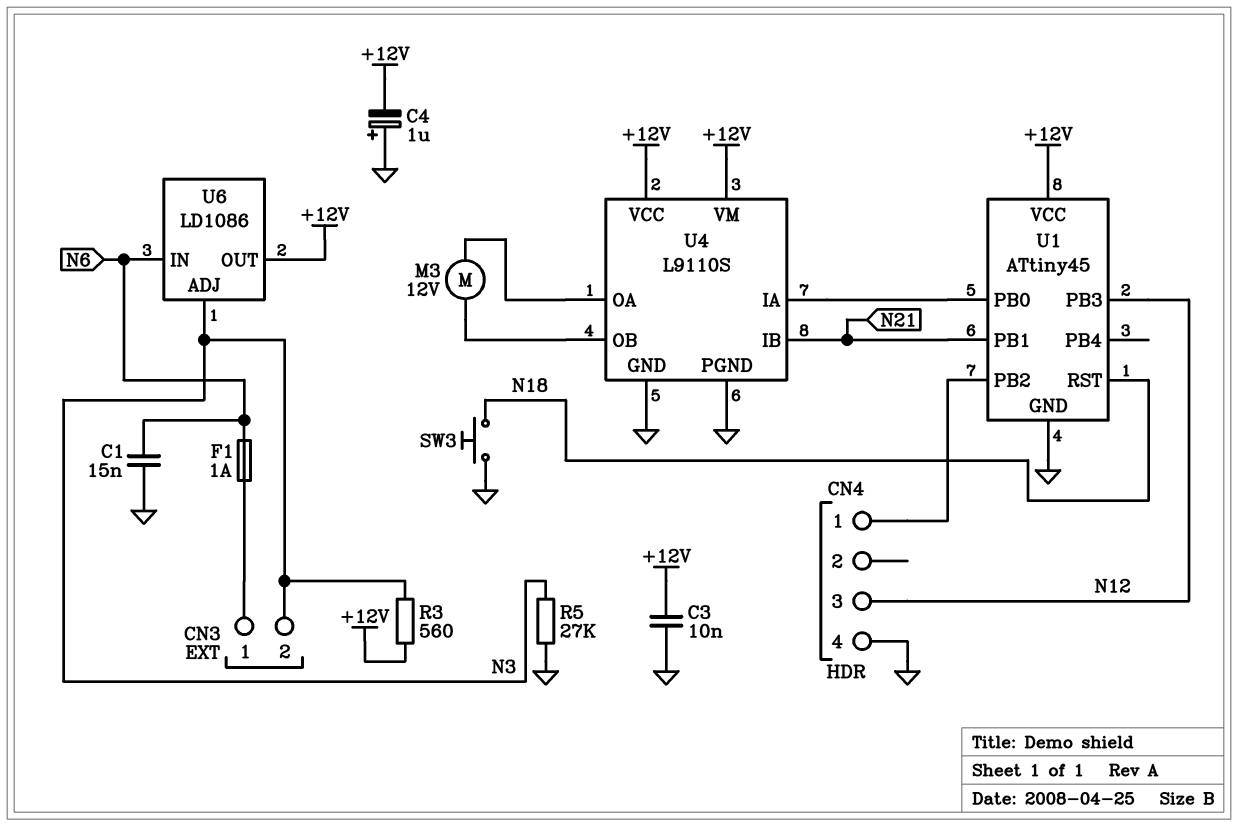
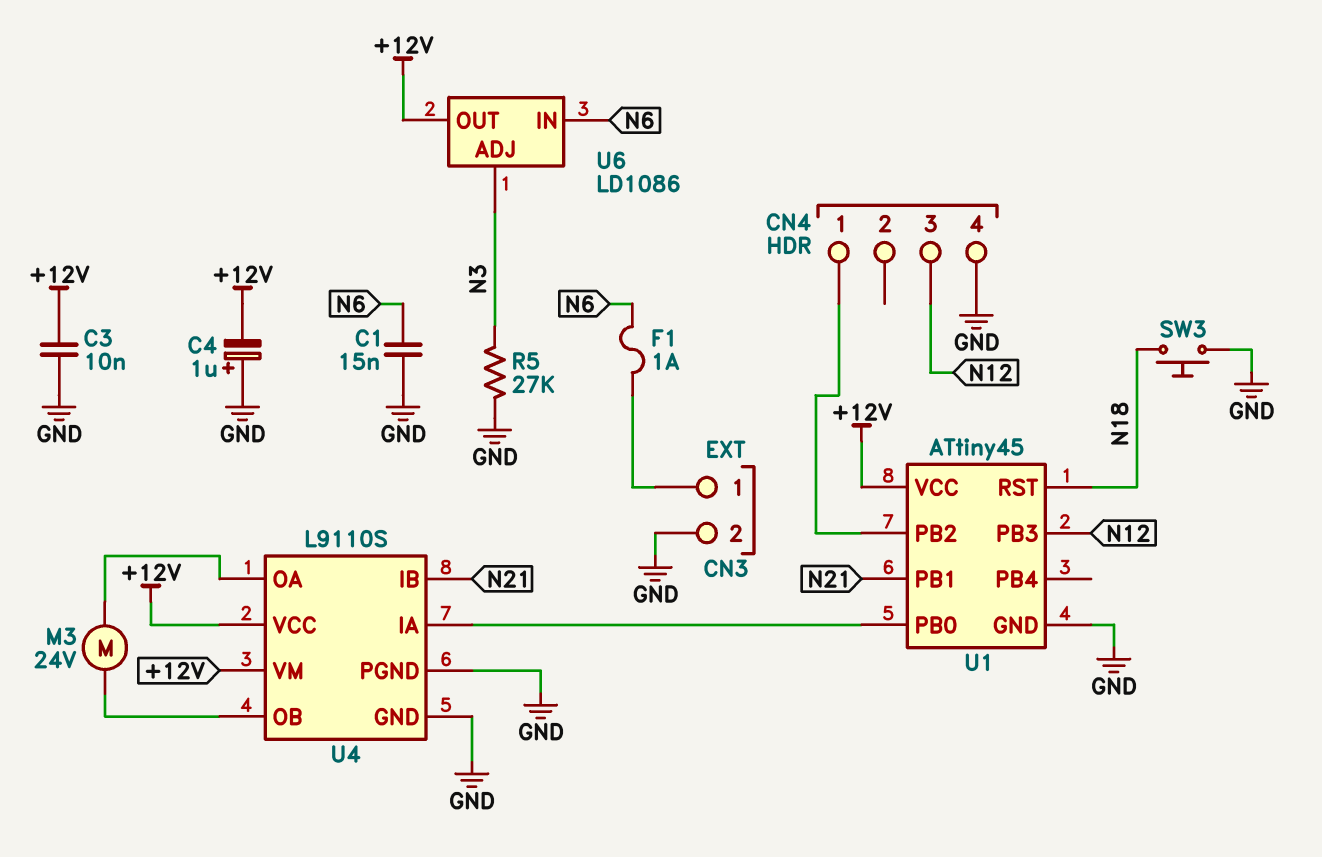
CN3 pin 2: N3 -> GND
M3: motor 12V (U4/OA, U4/OB) -> motor 24V (U4/OA, U4/OB)
R3: 560 (+12V, N3) -> none

